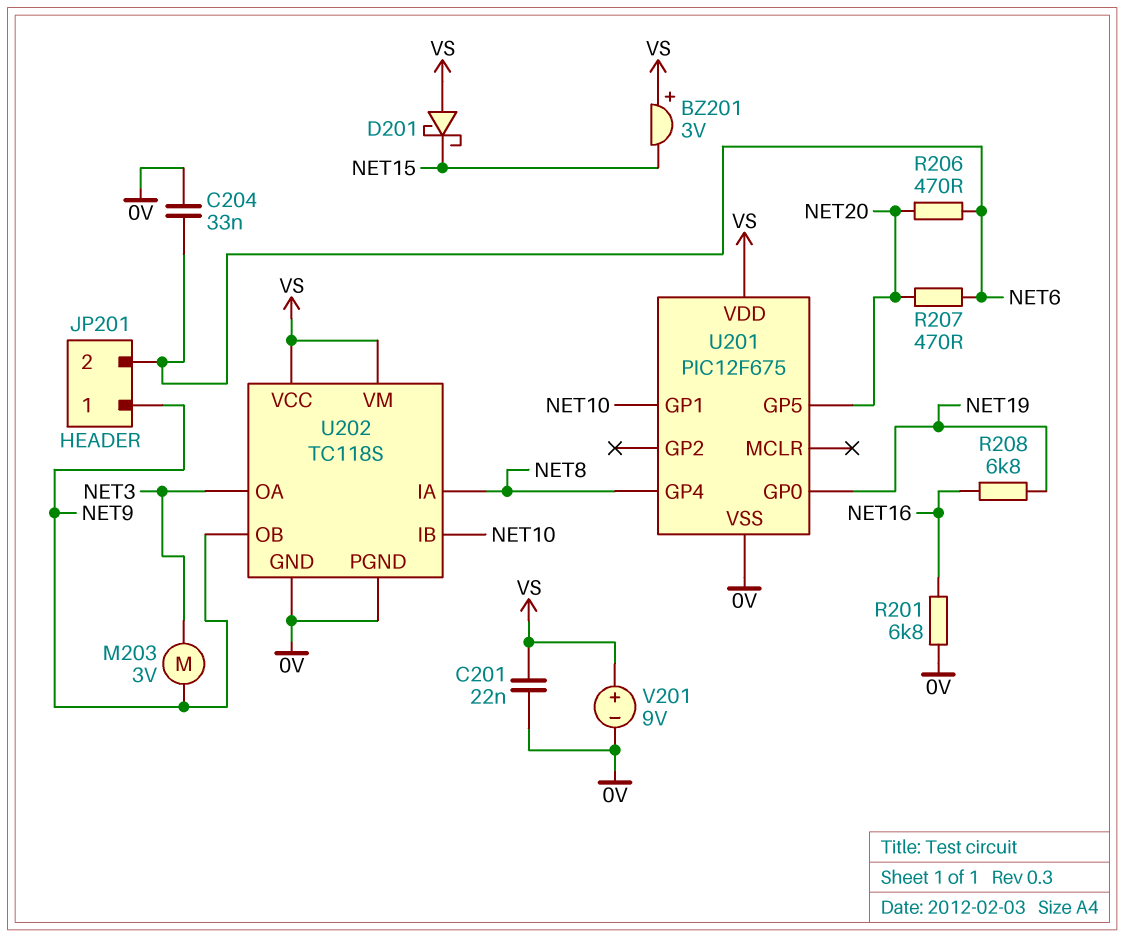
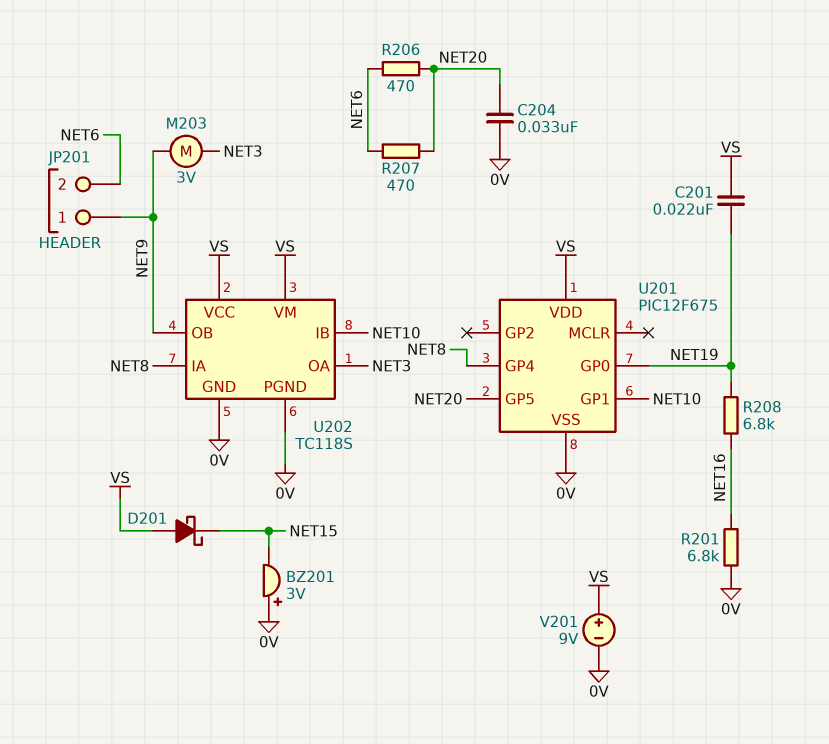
BZ201: buzzer 3V (plus VS, minus NET15) -> buzzer 3V (plus 0V, minus NET15)
C201: 22nF (0V, VS) -> 22nF (NET19, VS)
C204: 33nF (0V, NET6) -> 33nF (0V, NET20)

